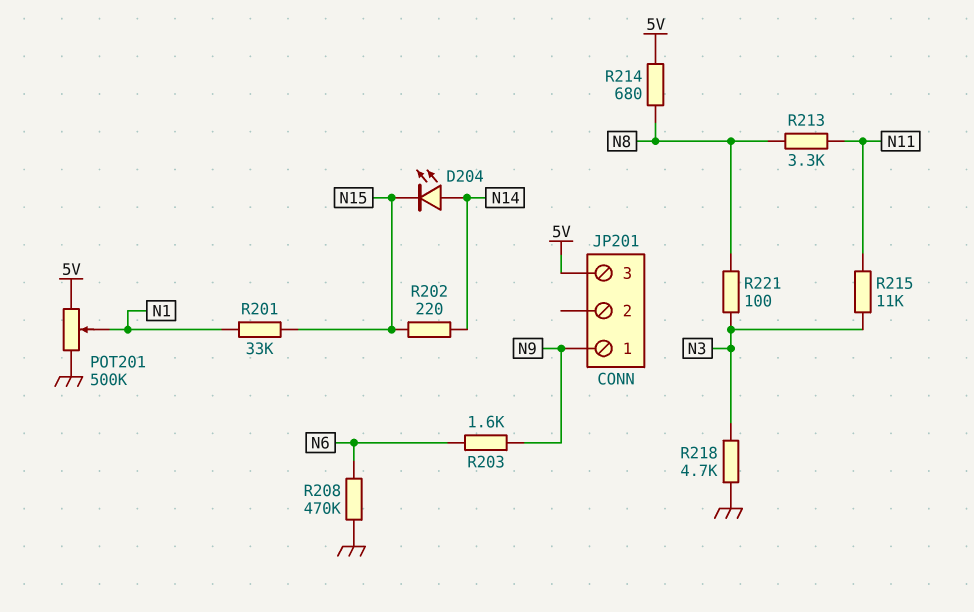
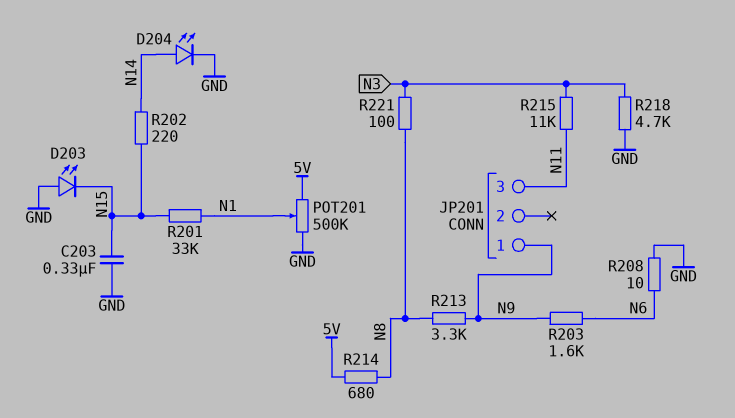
C203: none -> 330nF (GND, N15)
D203: none -> LED (A GND, K N15)
D204: LED (A N14, K N15) -> LED (A N14, K GND)
JP201 pin 3: 5V -> N11
R208: 470k (GND, N6) -> 10 (GND, N6)
R213: 3.3k (N8, N11) -> 3.3k (N8, N9)

